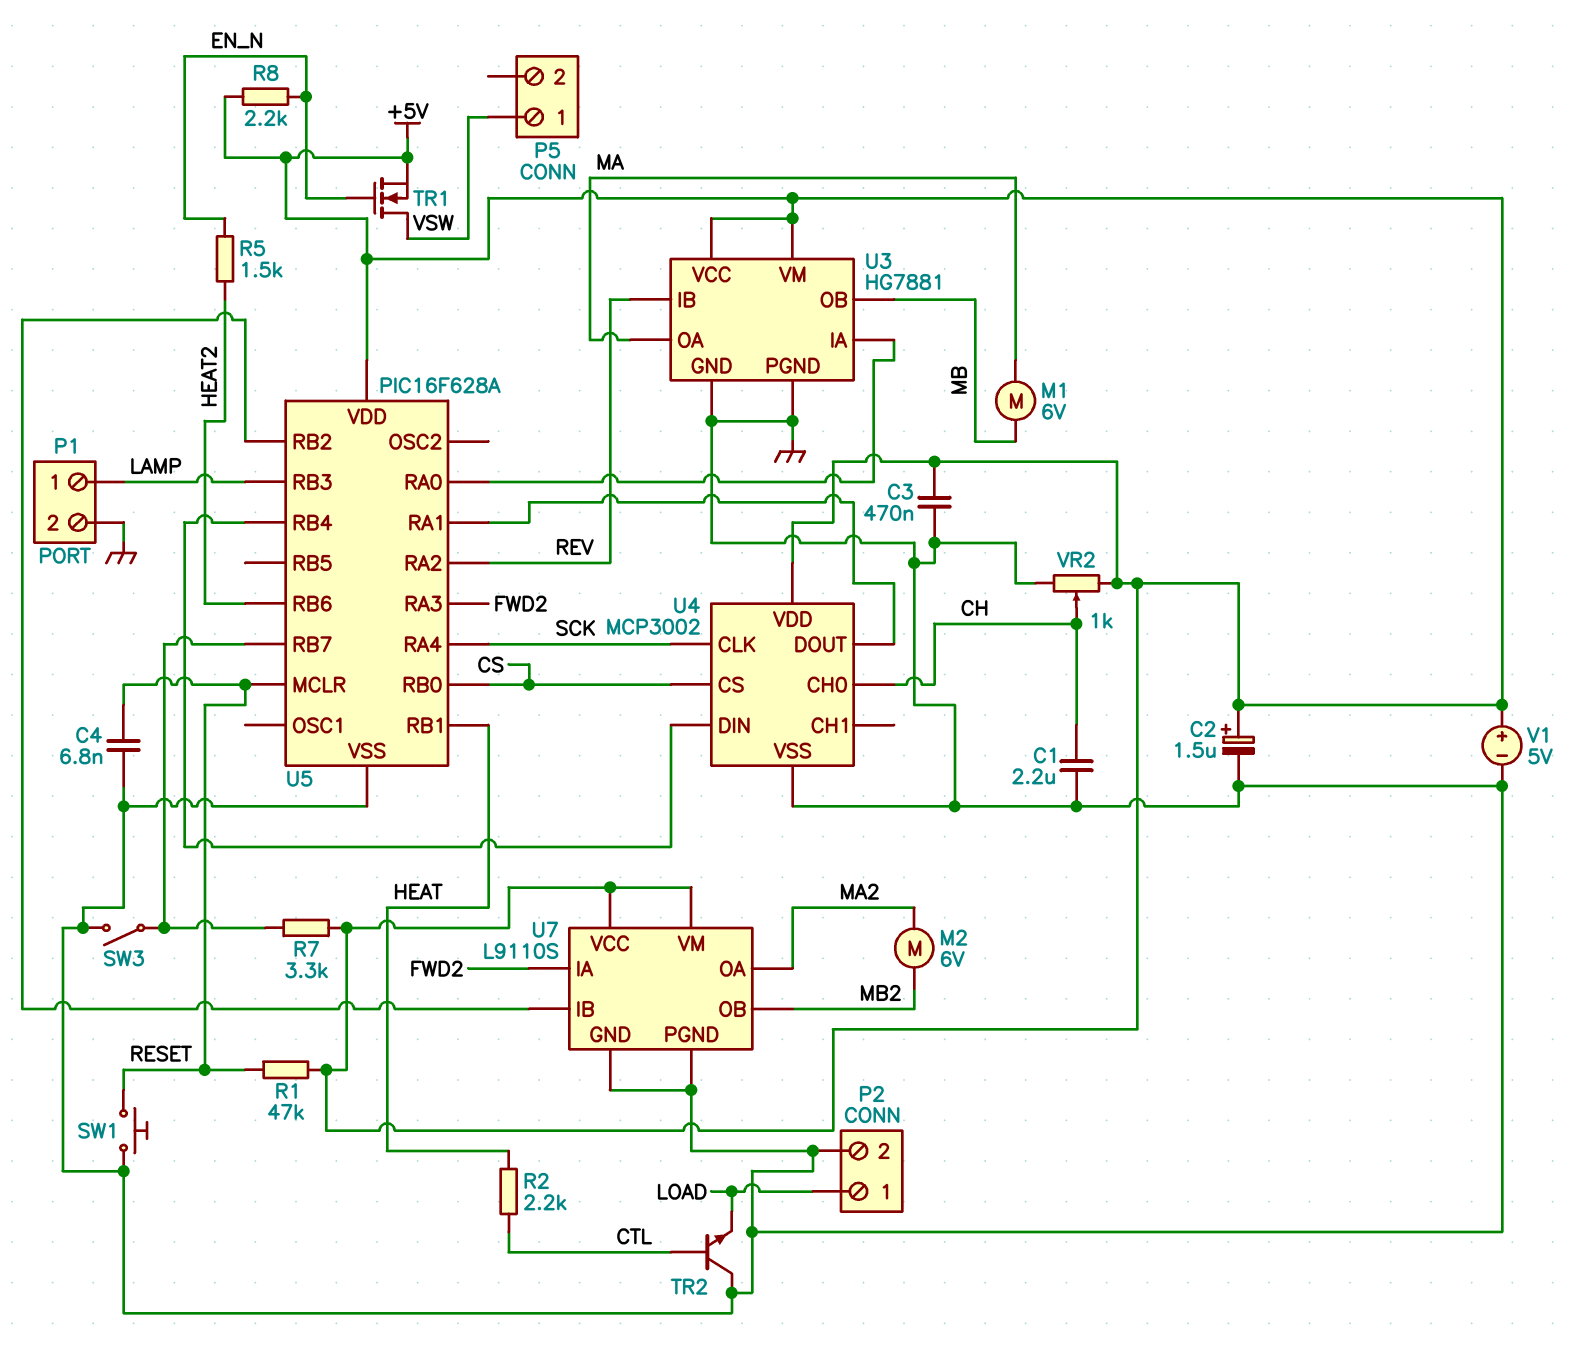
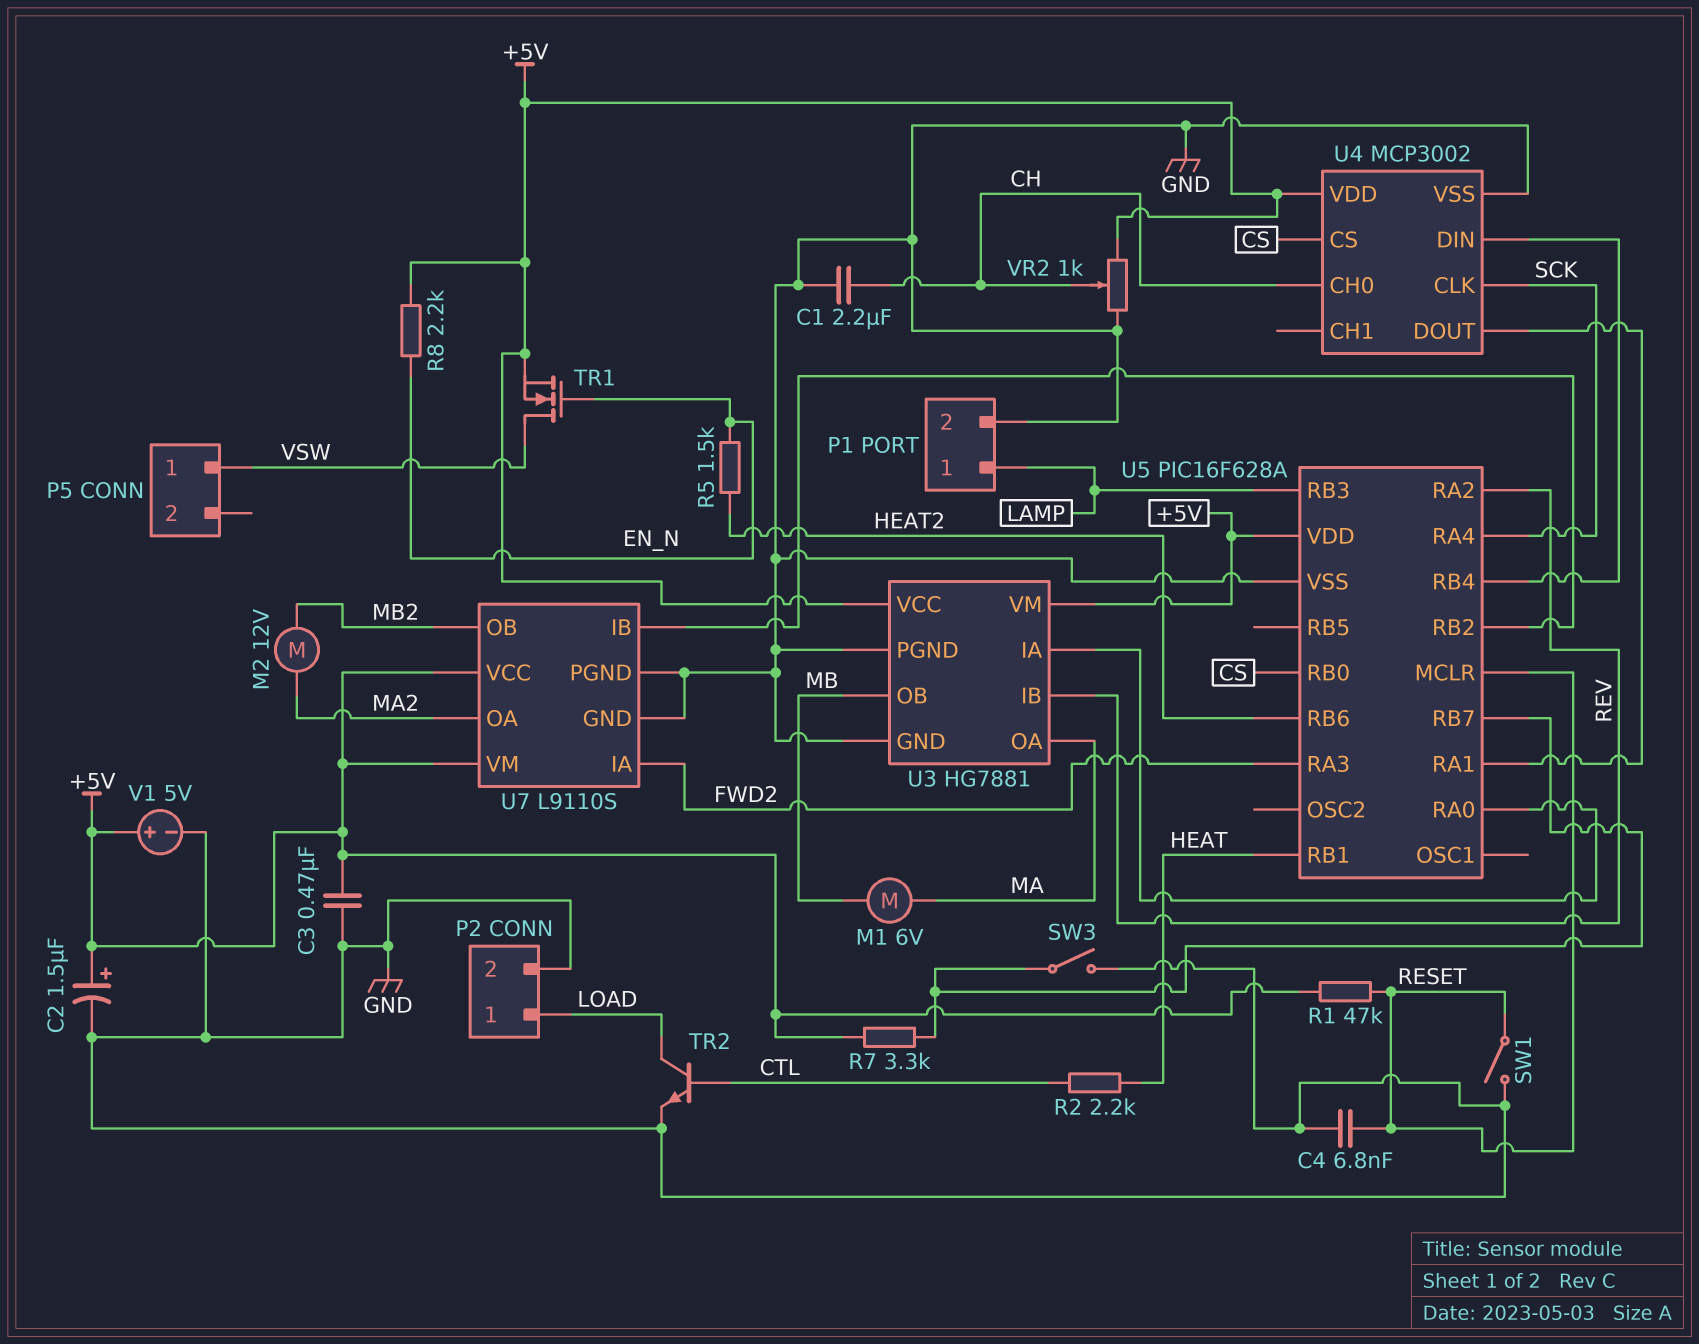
M2: motor 6V (MA2, MB2) -> motor 12V (MA2, MB2)
SW1: button (GND, RESET) -> switch (GND, RESET)
TR2: NPN (B CTL, C GND, E LOAD) -> NPN (B CTL, C LOAD, E GND)

